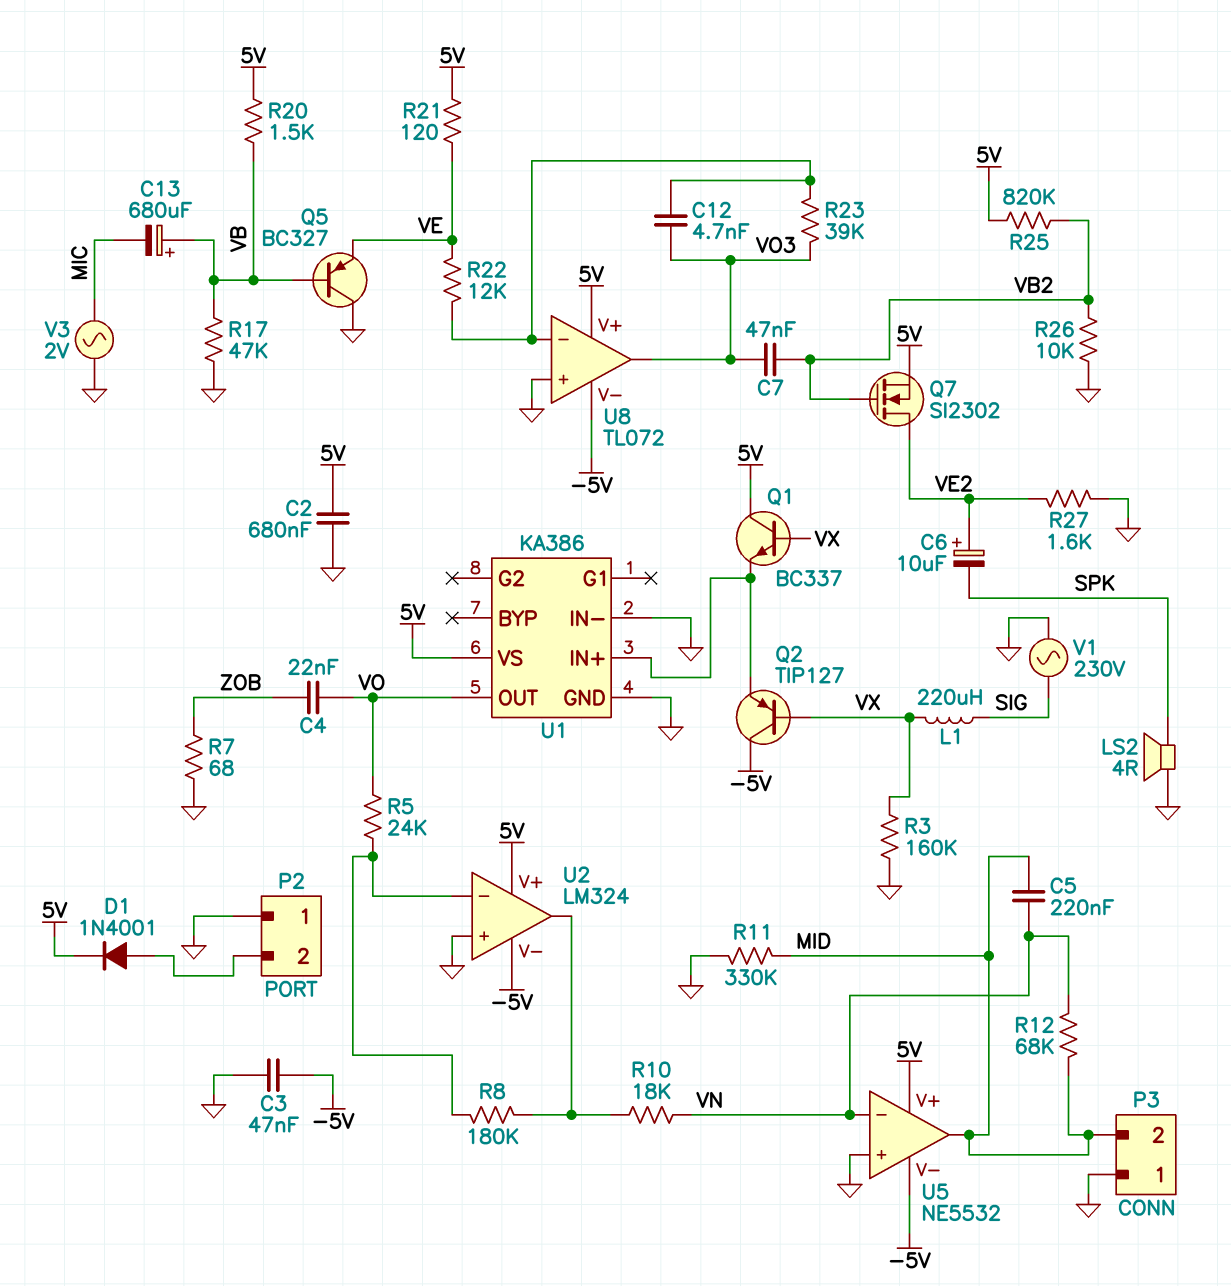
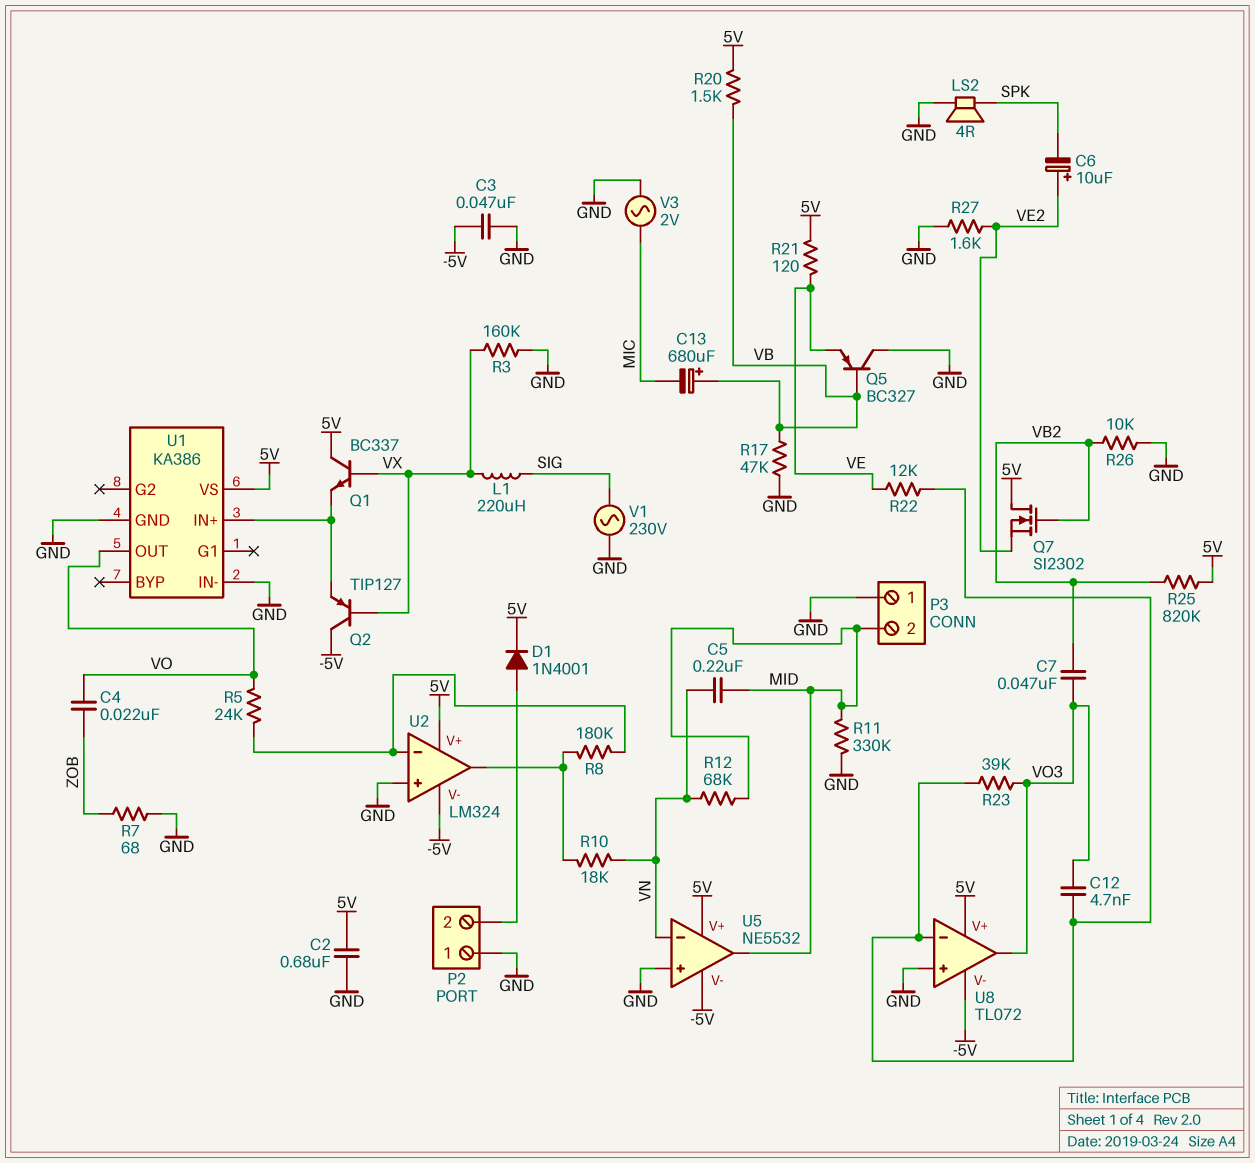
Q7: NMOS SI2302 (G VB2, D VE2, S 5V) -> NMOS SI2302 (G VB2, D 5V, S VE2)

